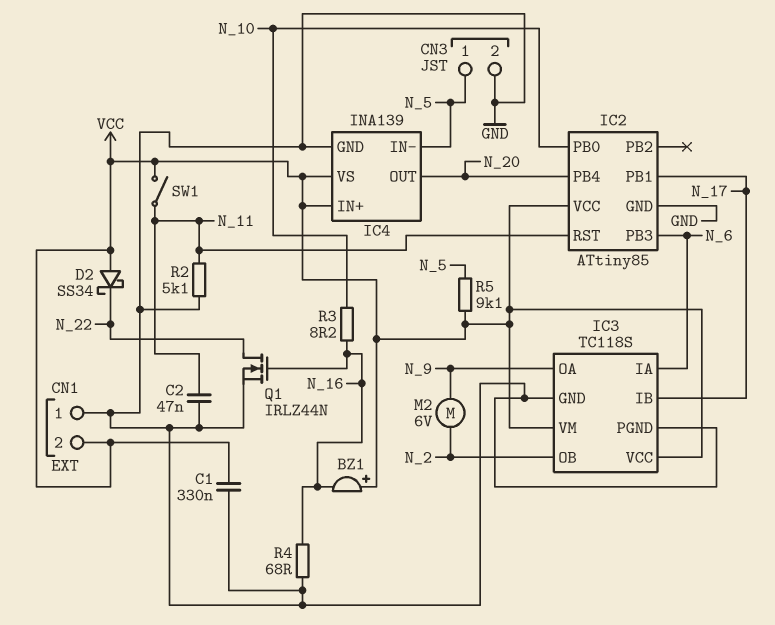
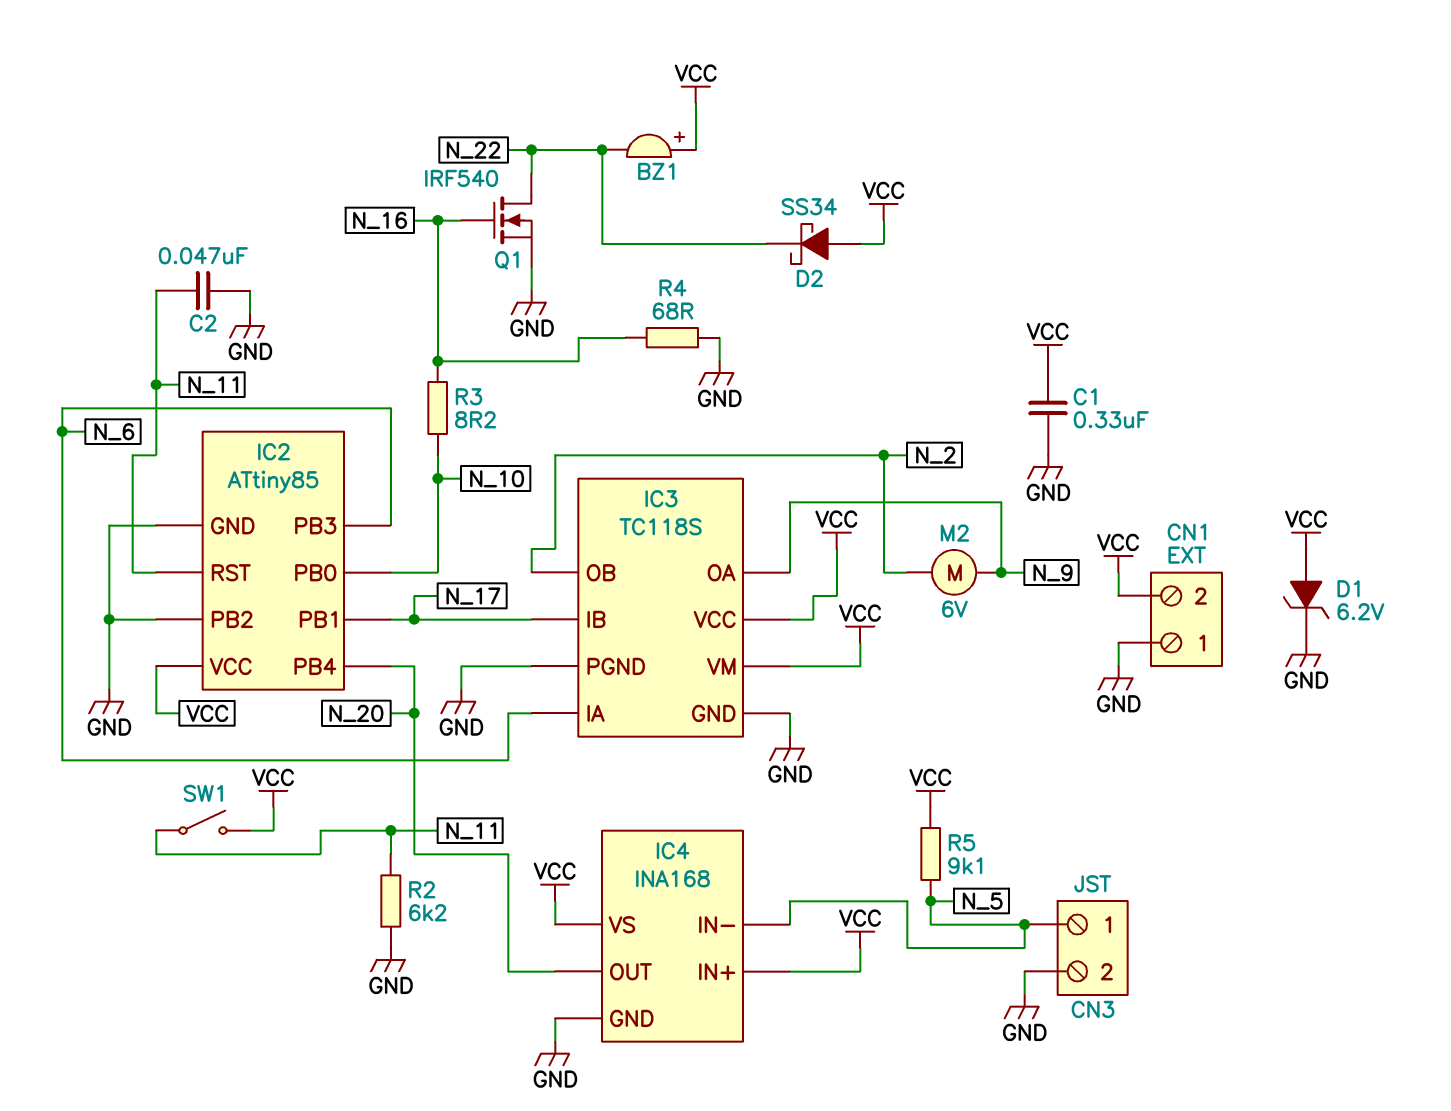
BZ1: buzzer (plus VCC, minus N_16) -> buzzer (plus VCC, minus N_22)
D1: none -> zener 6.2V (A VCC, K GND)
IC2 pin PB2: none -> GND
IC4: INA139 -> INA168
Q1: NMOS IRLZ44N (G N_16, D N_22, S GND) -> NMOS IRF540 (G N_16, D N_22, S GND)
R2: 5.1k (GND, N_11) -> 6.2k (GND, N_11)

